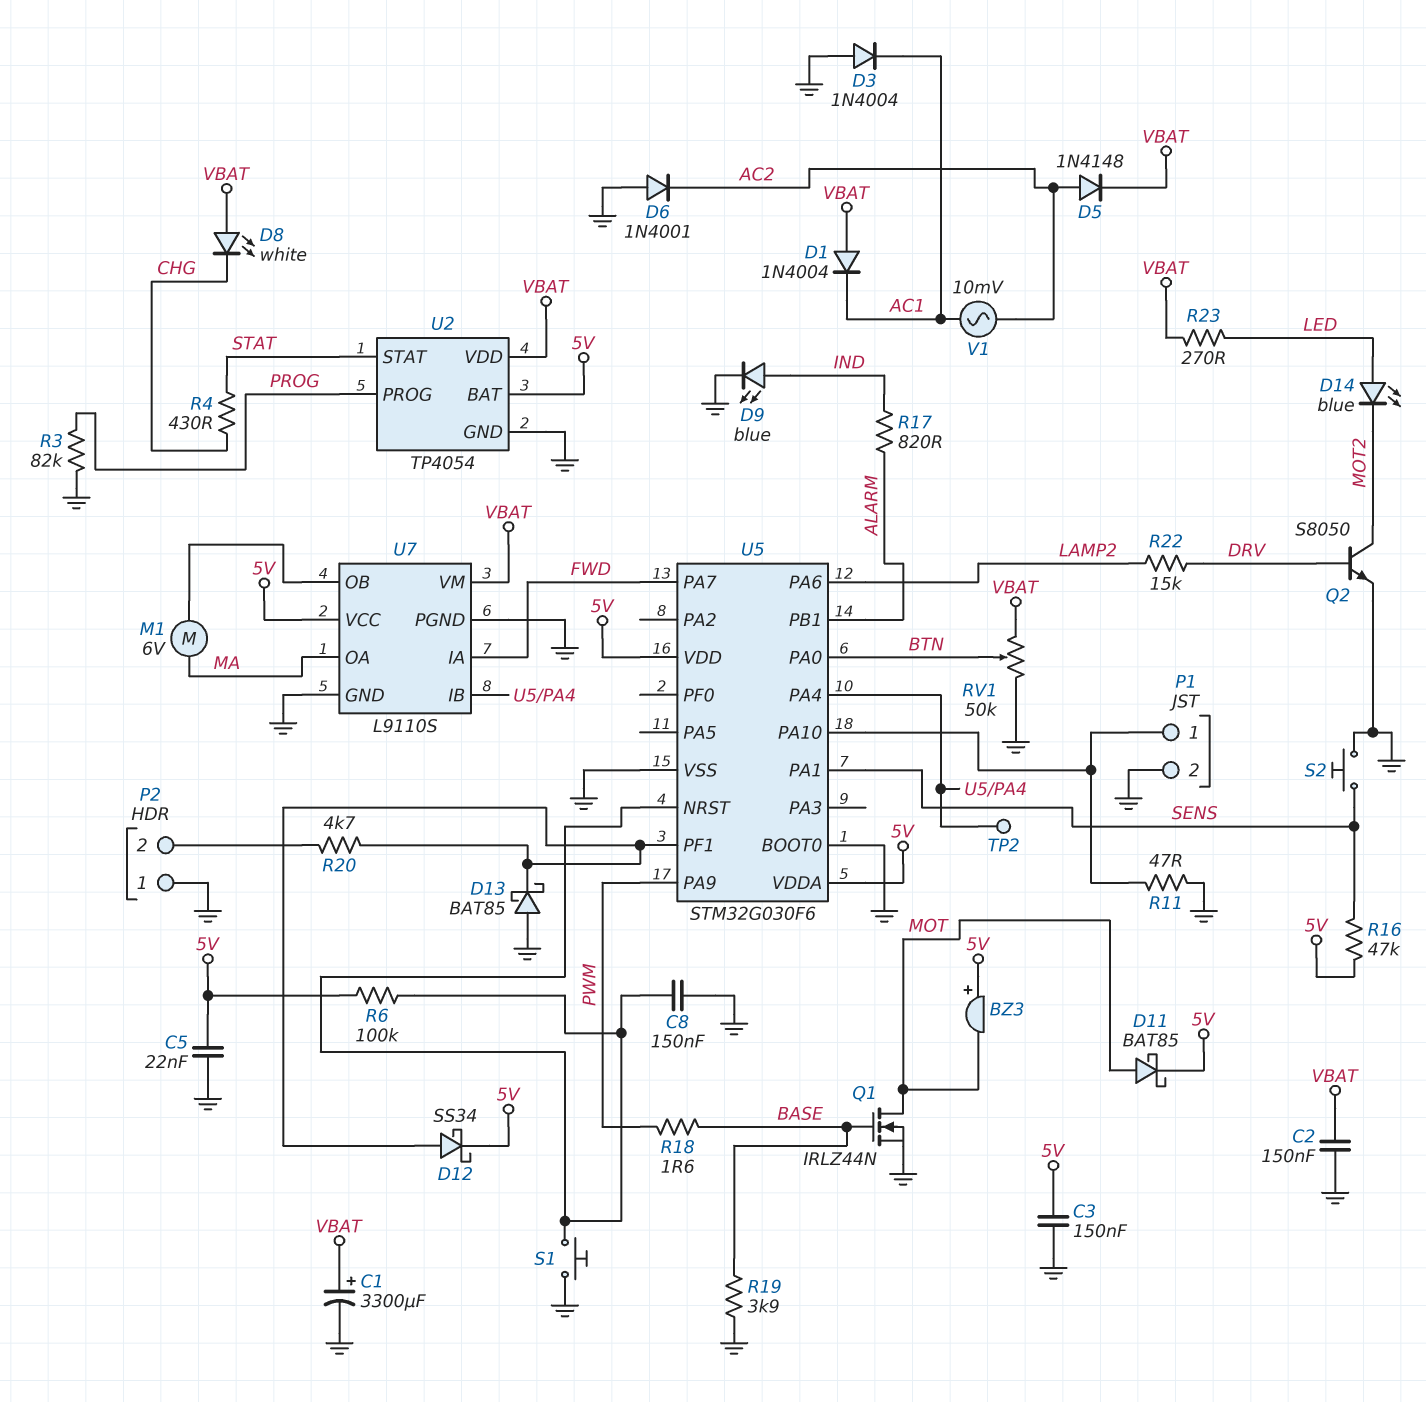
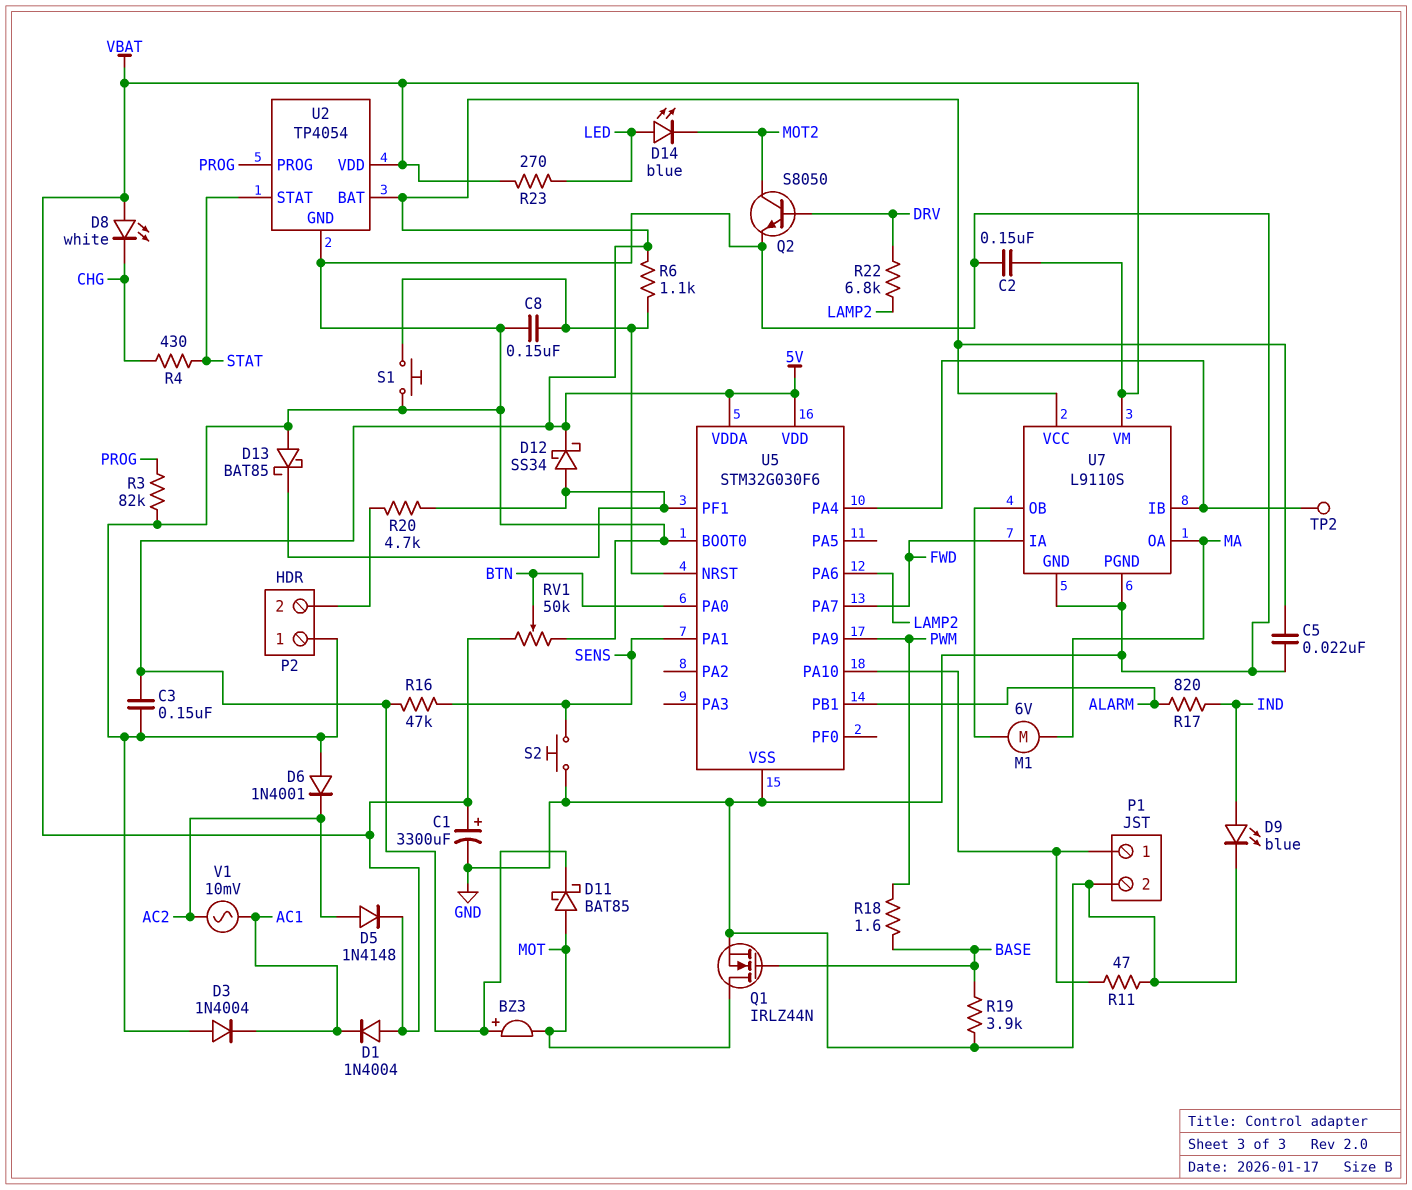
R6: 100k (5V, U5/NRST) -> 1.1k (5V, U5/NRST)
R22: 15k (DRV, LAMP2) -> 6.8k (DRV, LAMP2)

